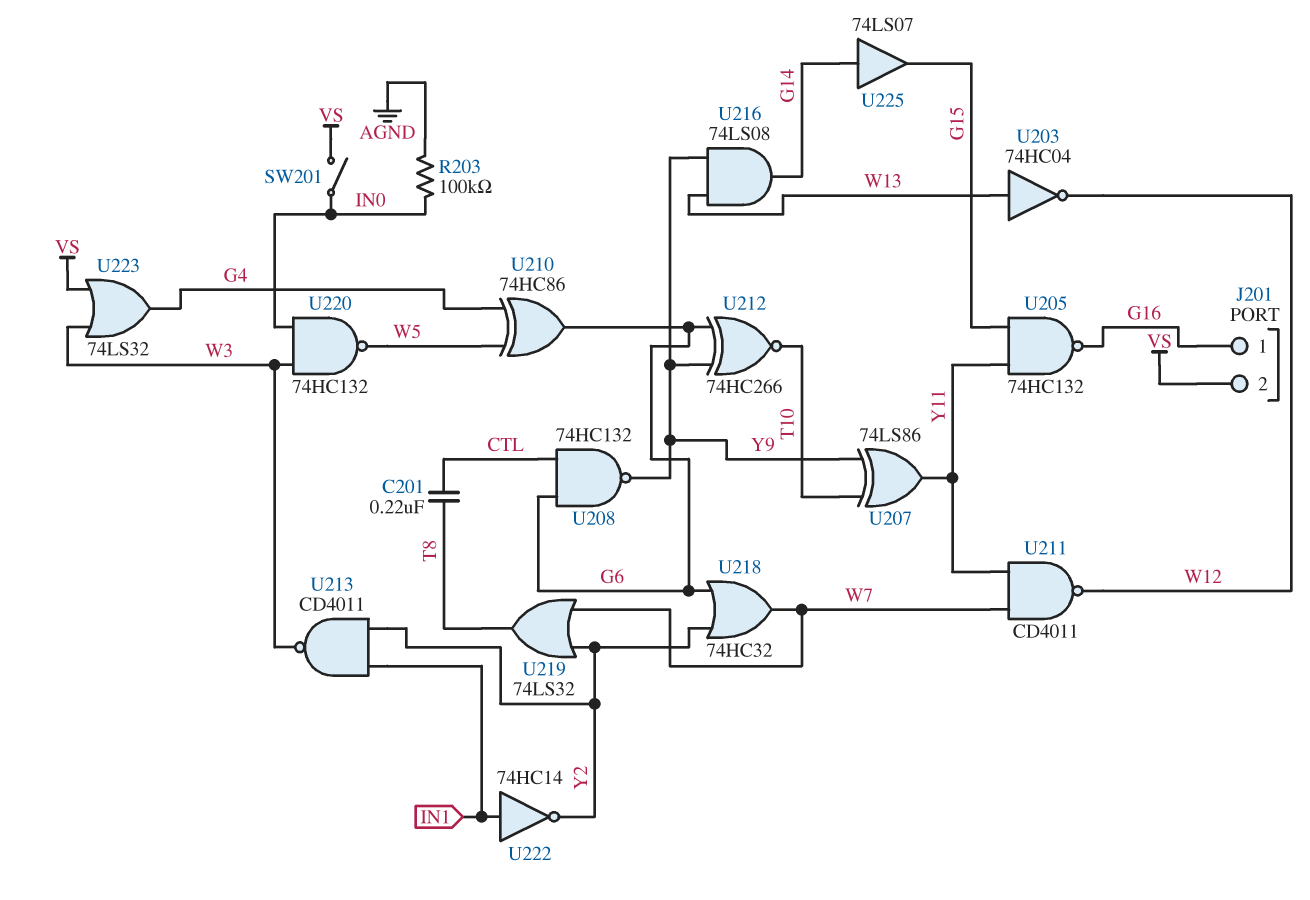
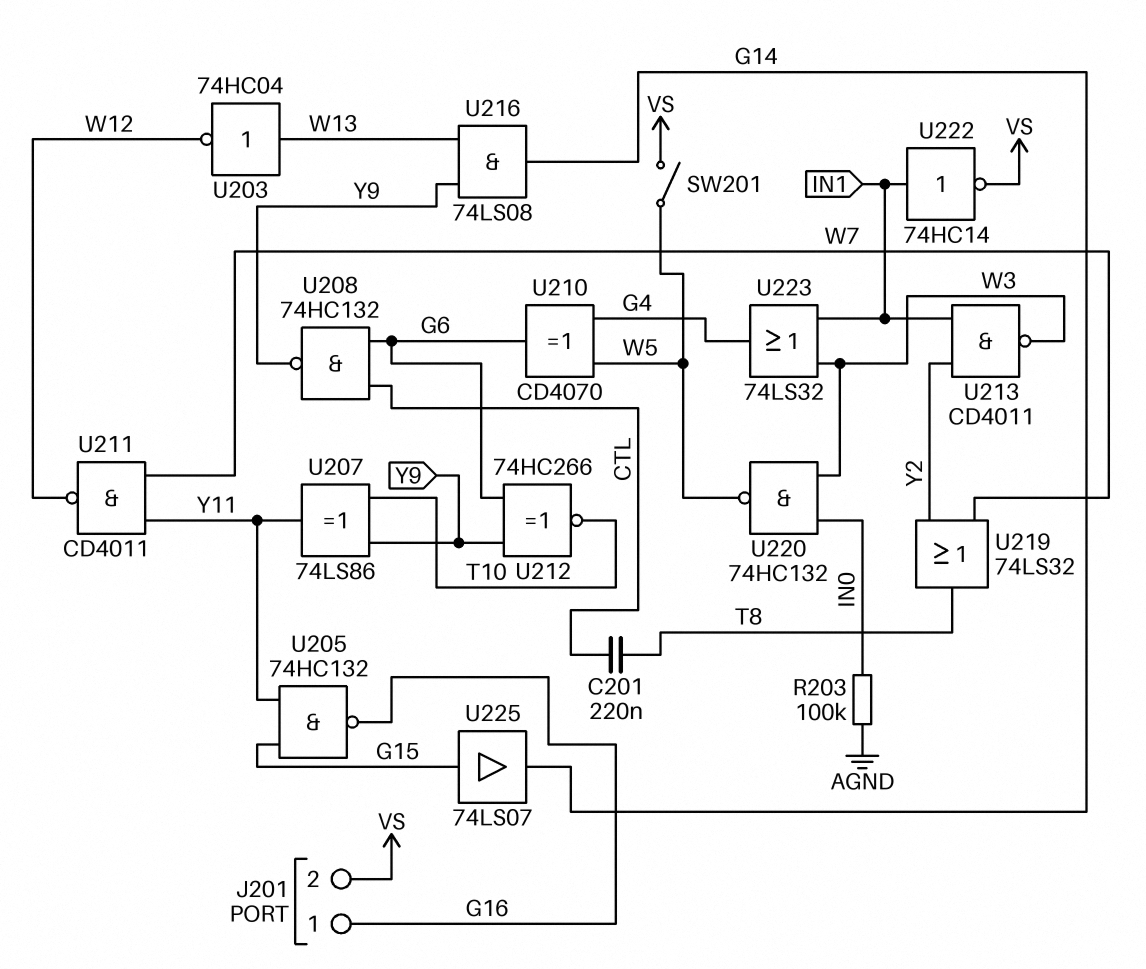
SW201: switch (IN0, VS) -> switch (VS, W5)
U210: XOR 74HC86 (in G4, in W5, out G6) -> XOR CD4070 (in G4, in W5, out G6)
U218: OR 74HC32 (in G6, in Y2, out W7) -> none
U222: NOT 74HC14 (in IN1, out Y2) -> NOT 74HC14 (in IN1, out VS)
U223: OR 74LS32 (in VS, in W3, out G4) -> OR 74LS32 (in IN1, in W3, out G4)
U225: buffer 74LS07 (in G14, out G15) -> buffer 74LS07 (in G15, out G14)

